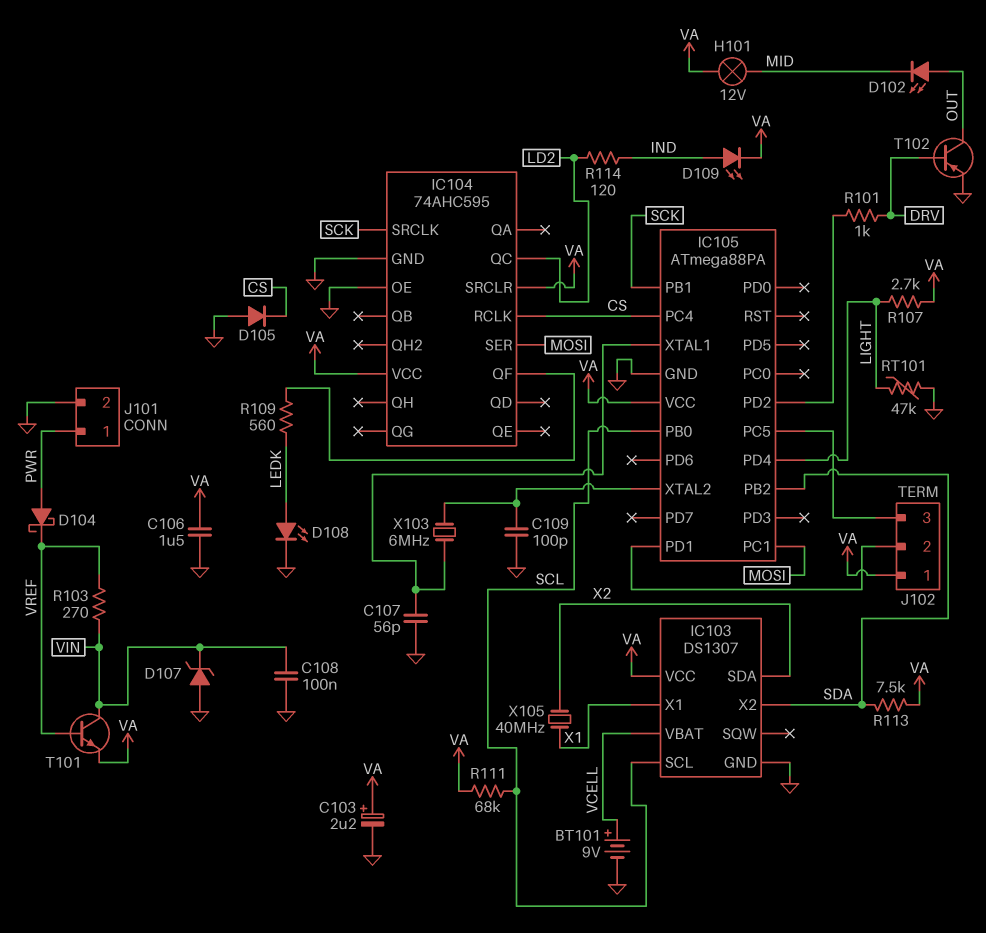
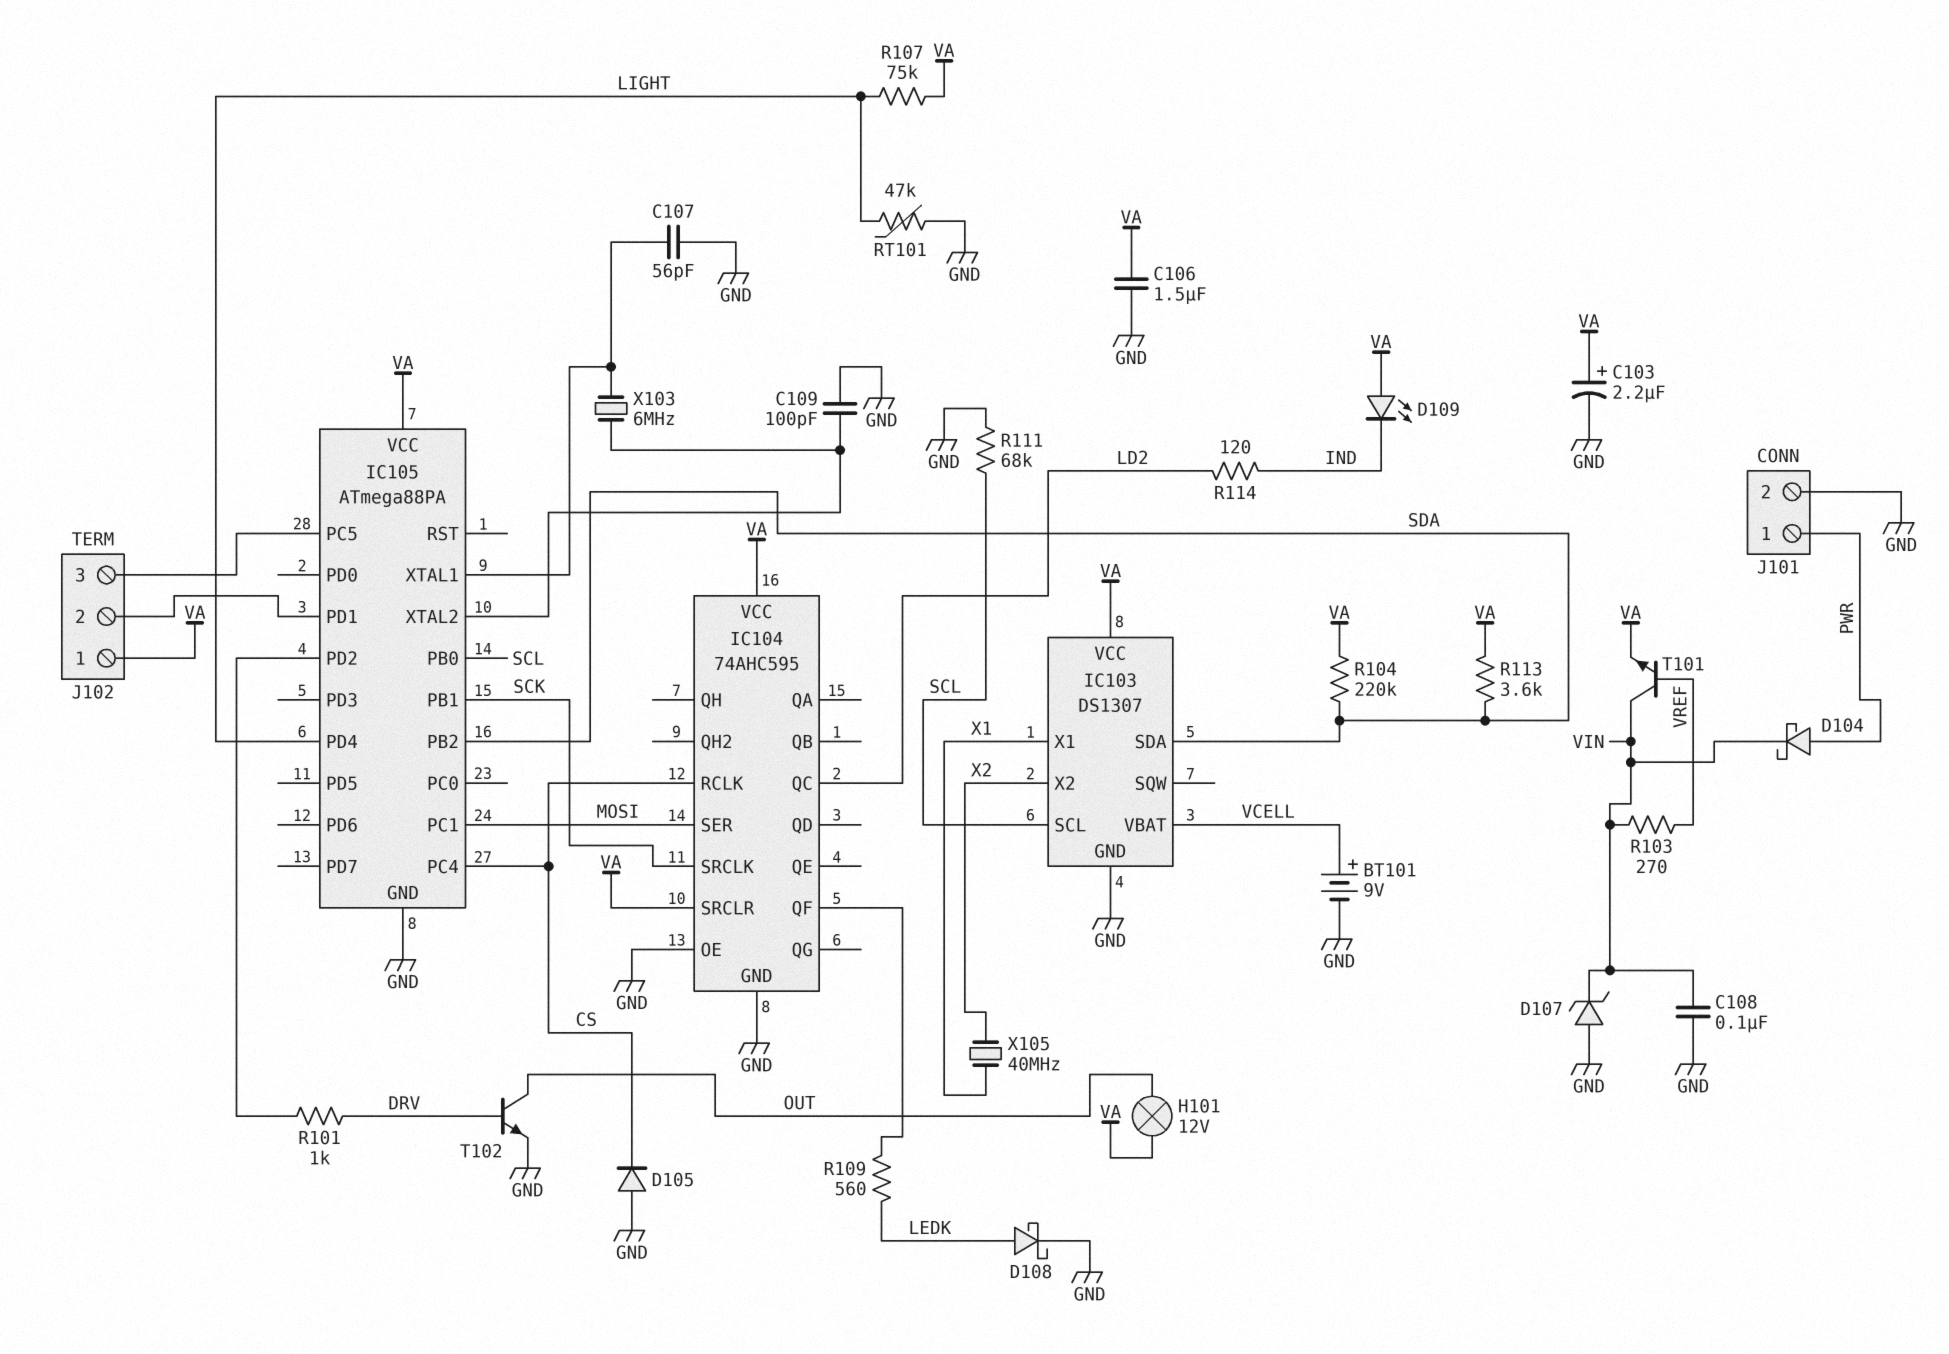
D102: LED (A OUT, K MID) -> none
D104: schottky (A PWR, K VREF) -> schottky (A PWR, K VIN)
D108: LED (A LEDK, K GND) -> schottky (A LEDK, K GND)
D109: LED (A IND, K VA) -> LED (A VA, K IND)
H101: lamp 12V (MID, VA) -> lamp 12V (OUT, VA)
IC103 pin SDA: X2 -> SDA
IC103 pin X2: SDA -> X2
R104: none -> 220k (SDA, VA)
R107: 2.7k (LIGHT, VA) -> 75k (LIGHT, VA)
R111: 68k (SCL, VA) -> 68k (GND, SCL)
R113: 7.5k (SDA, VA) -> 3.6k (SDA, VA)
T102: PNP (B DRV, C OUT, E GND) -> NPN (B DRV, C OUT, E GND)

